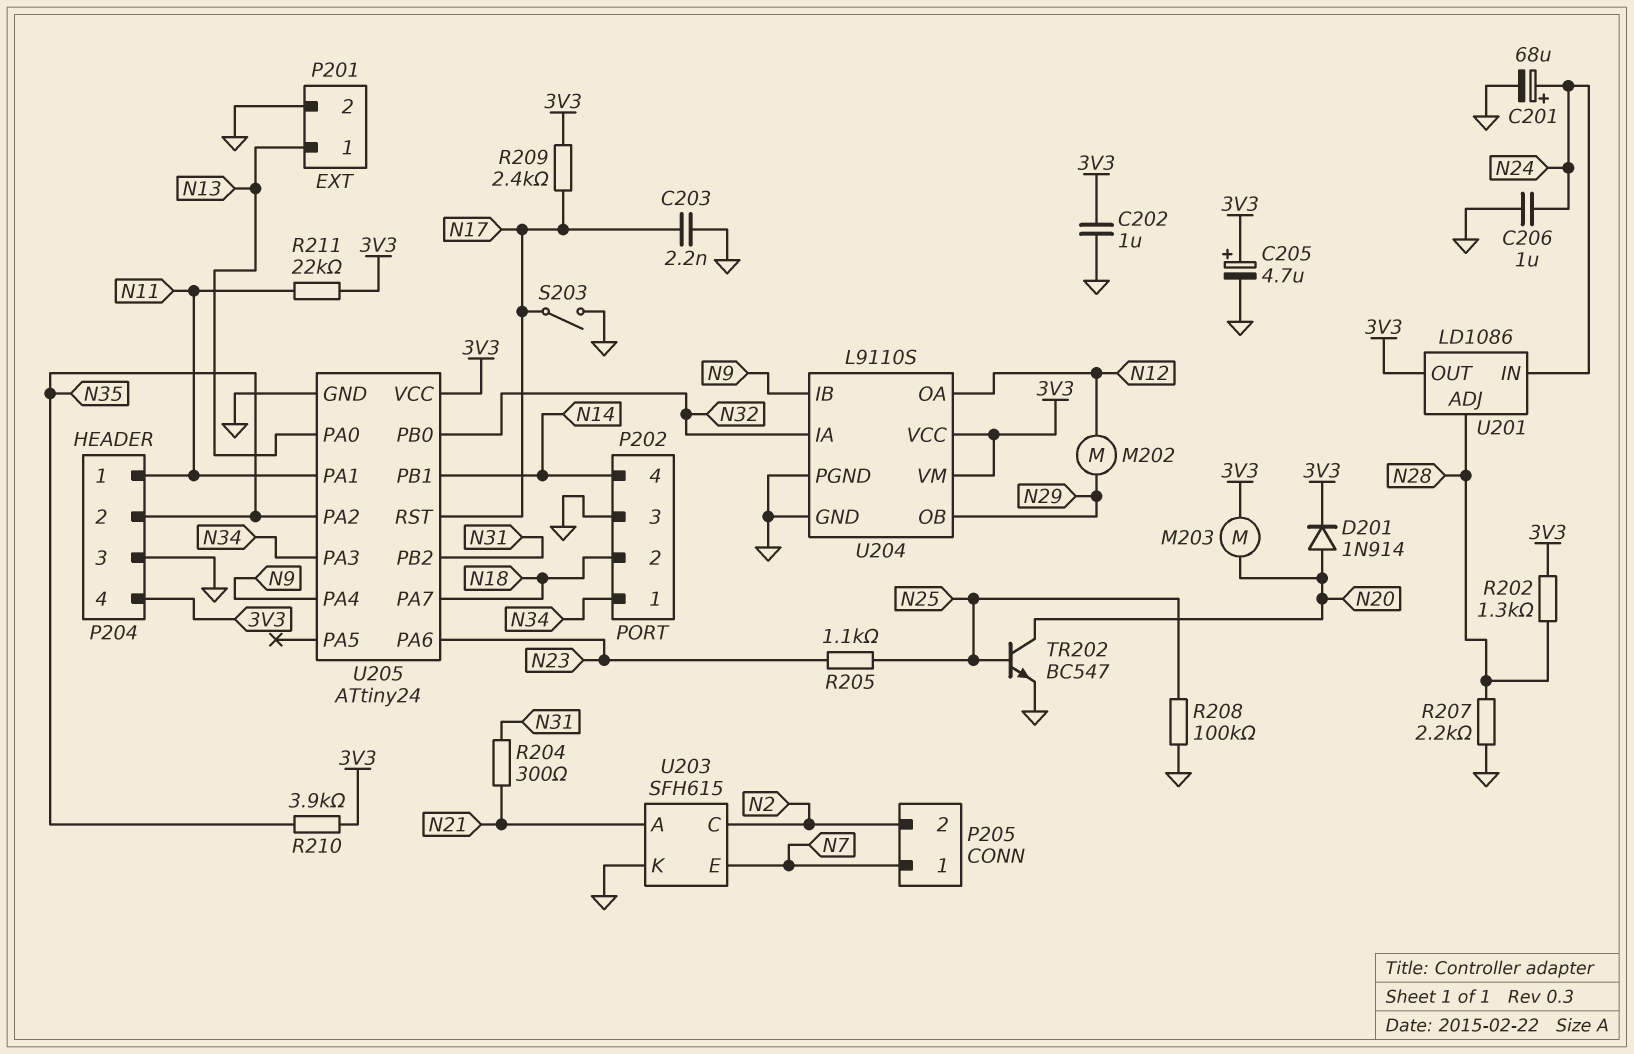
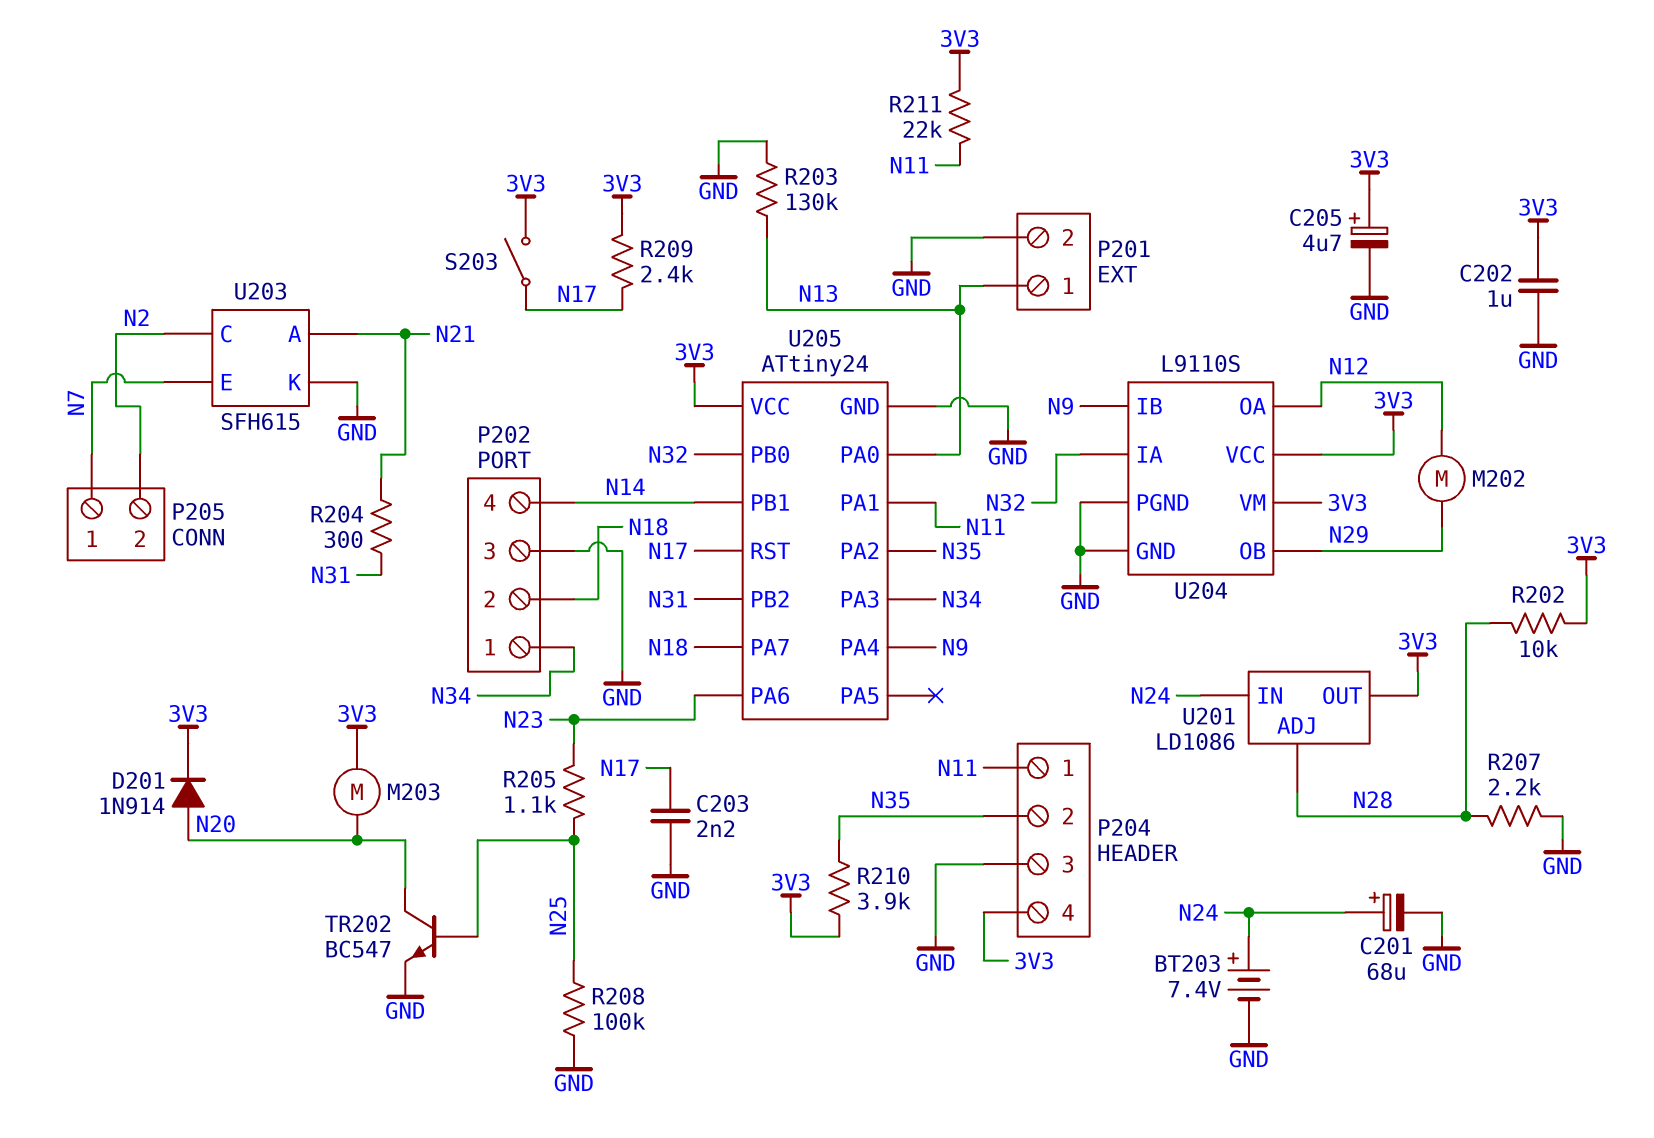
BT203: none -> 7.4V (plus N24, minus GND)
C206: 1uF (GND, N24) -> none
R202: 1.3k (3V3, N28) -> 10k (3V3, N28)
R203: none -> 130k (GND, N13)
S203: switch (GND, N17) -> switch (3V3, N17)

